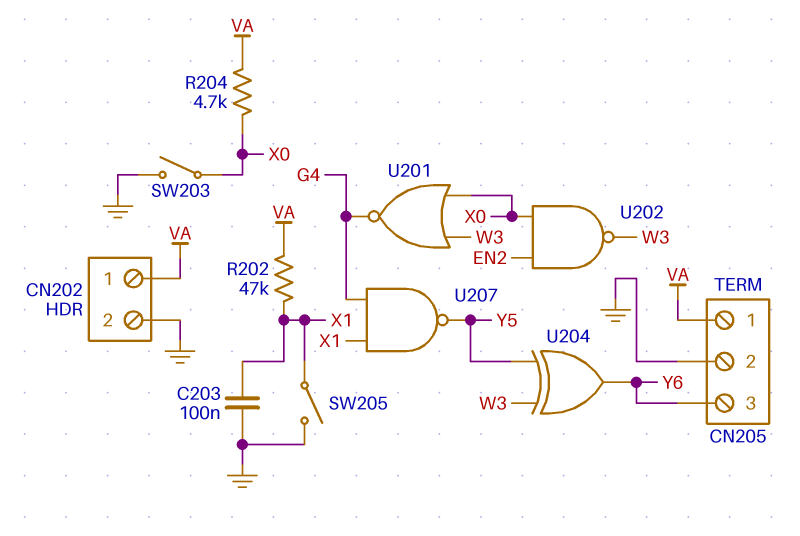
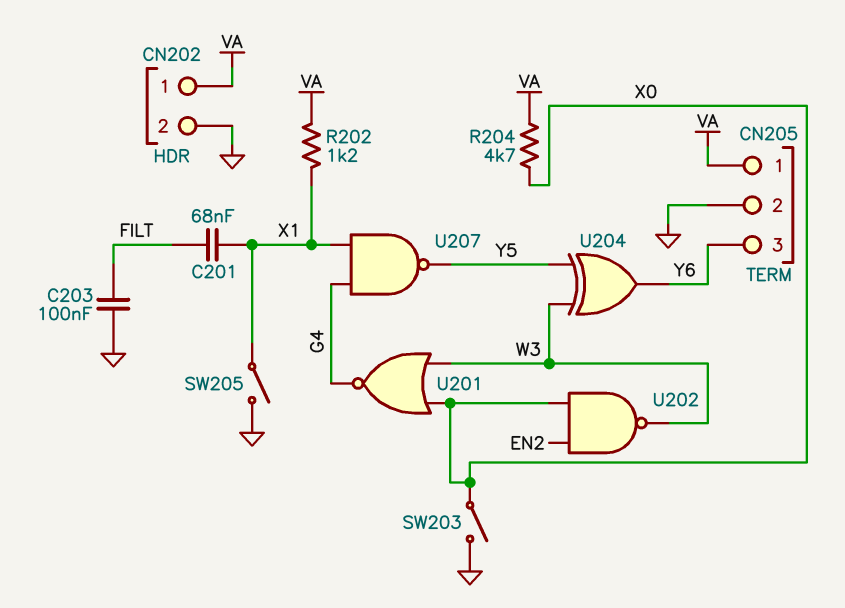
C201: none -> 68nF (FILT, X1)
C203: 100nF (GND, X1) -> 100nF (FILT, GND)
R202: 47k (VA, X1) -> 1.2k (VA, X1)

